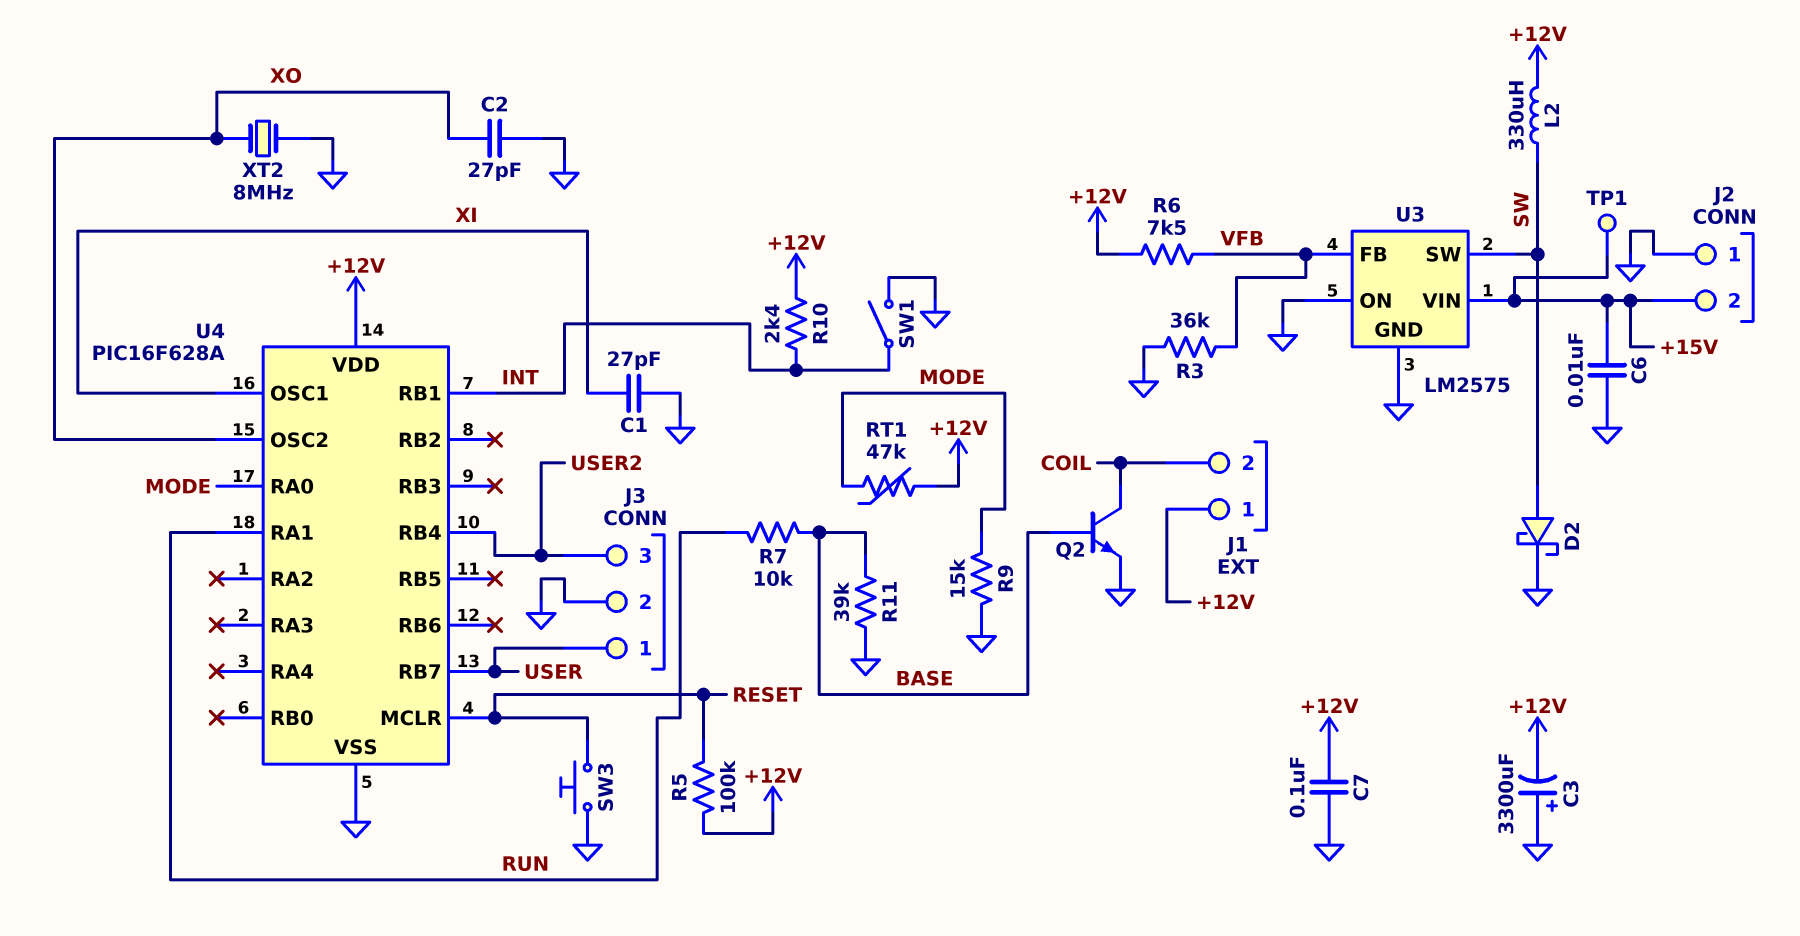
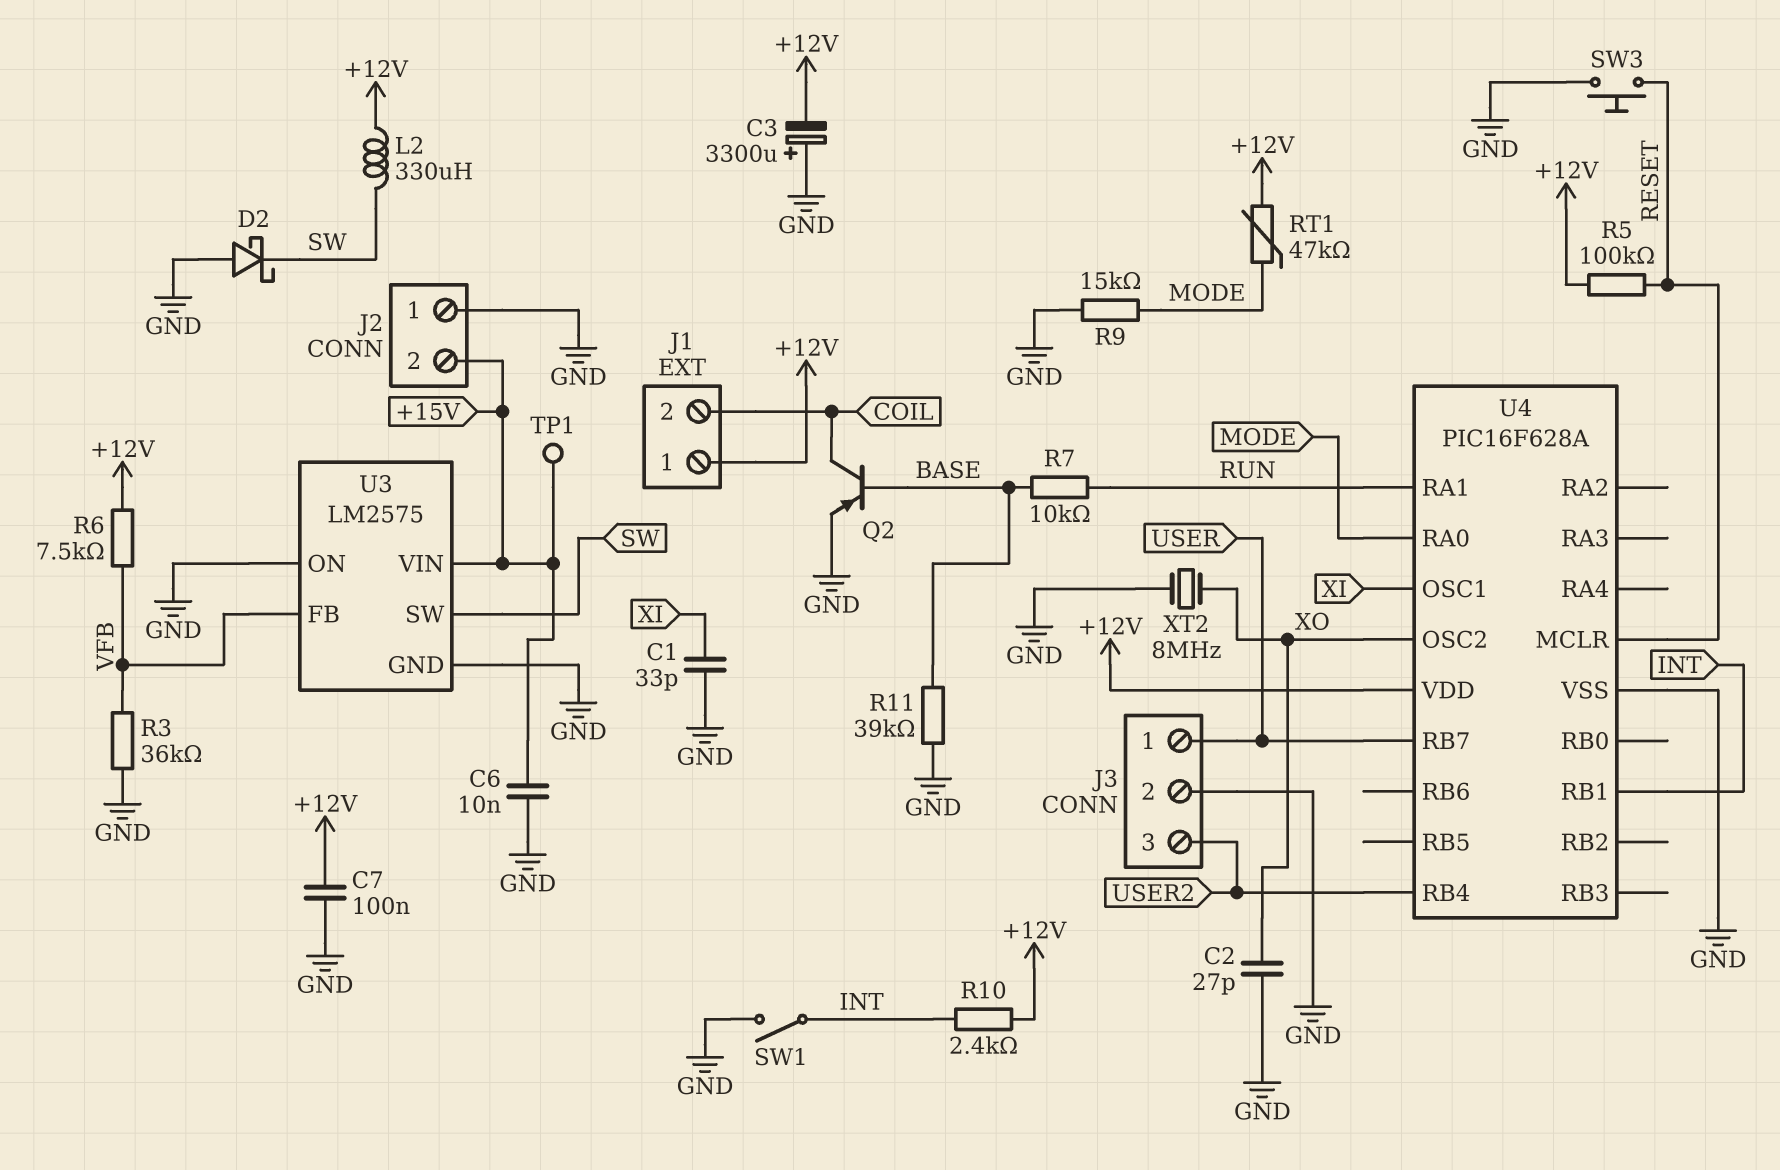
C1: 27pF (GND, XI) -> 33pF (GND, XI)
D2: schottky (A SW, K GND) -> schottky (A GND, K SW)
Q2: NPN (B BASE, C COIL, E GND) -> PNP (B BASE, C COIL, E GND)

